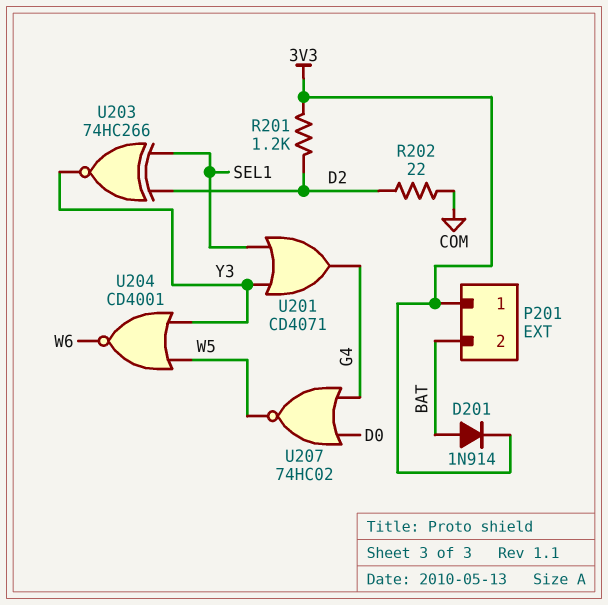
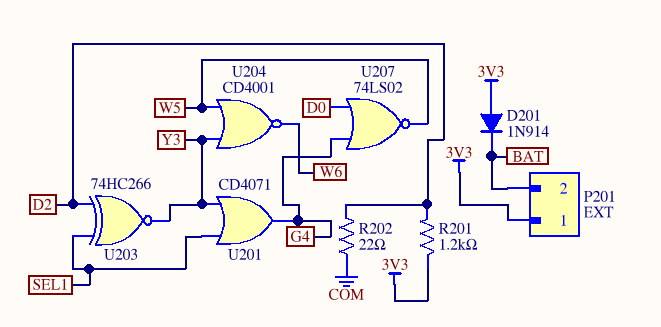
D201: diode 1N914 (A BAT, K 3V3) -> diode 1N914 (A 3V3, K BAT)
U207: NOR 74HC02 (in D0, in G4, out W5) -> NOR 74LS02 (in D0, in G4, out W5)

